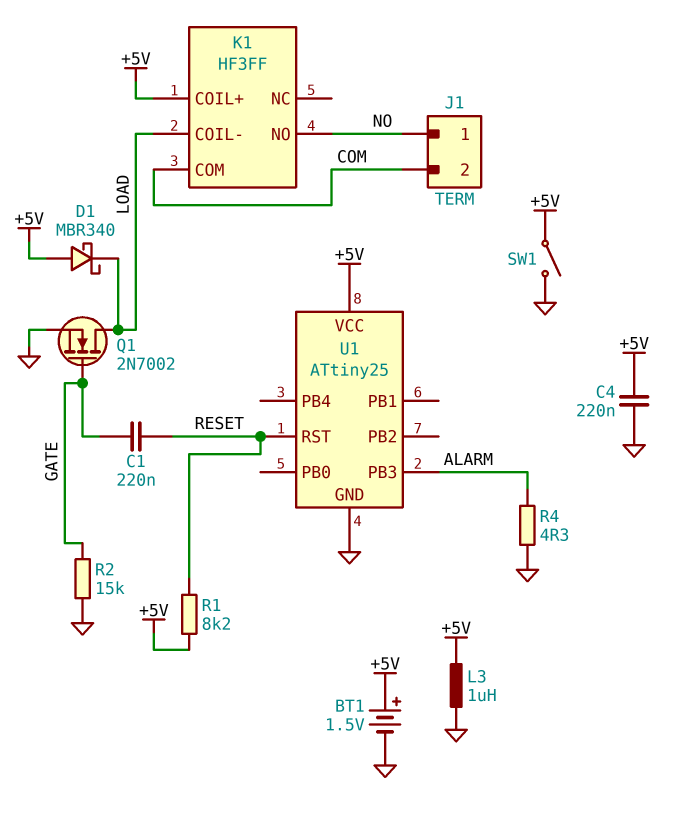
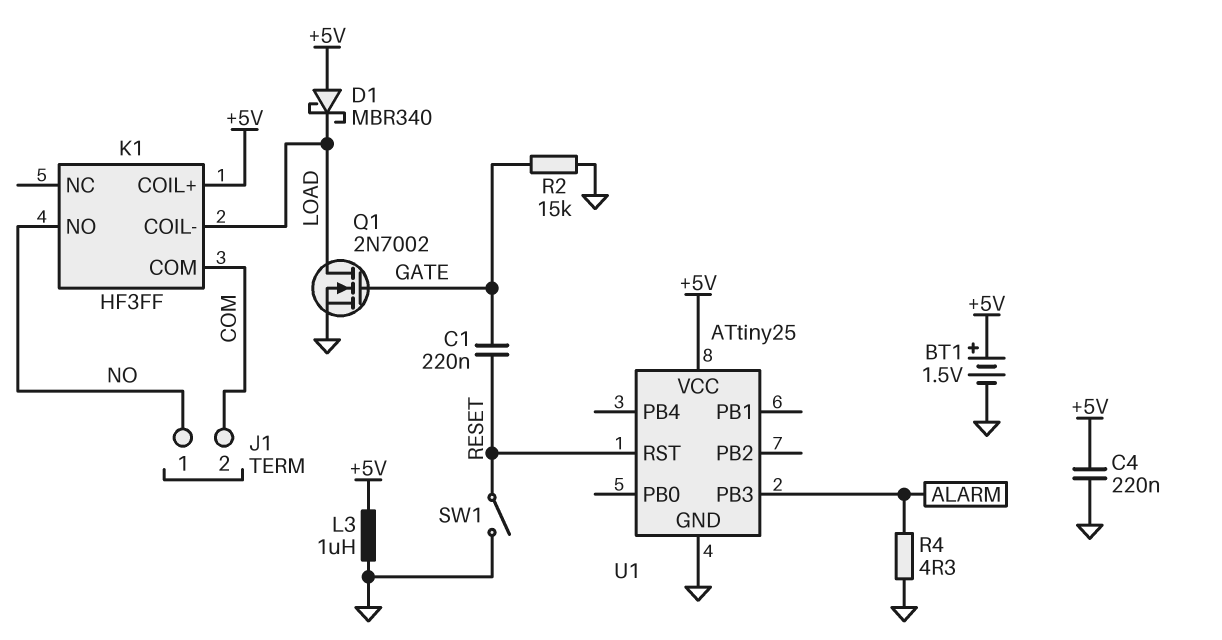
R1: 8.2k (+5V, RESET) -> none
SW1: switch (+5V, GND) -> switch (GND, RESET)

